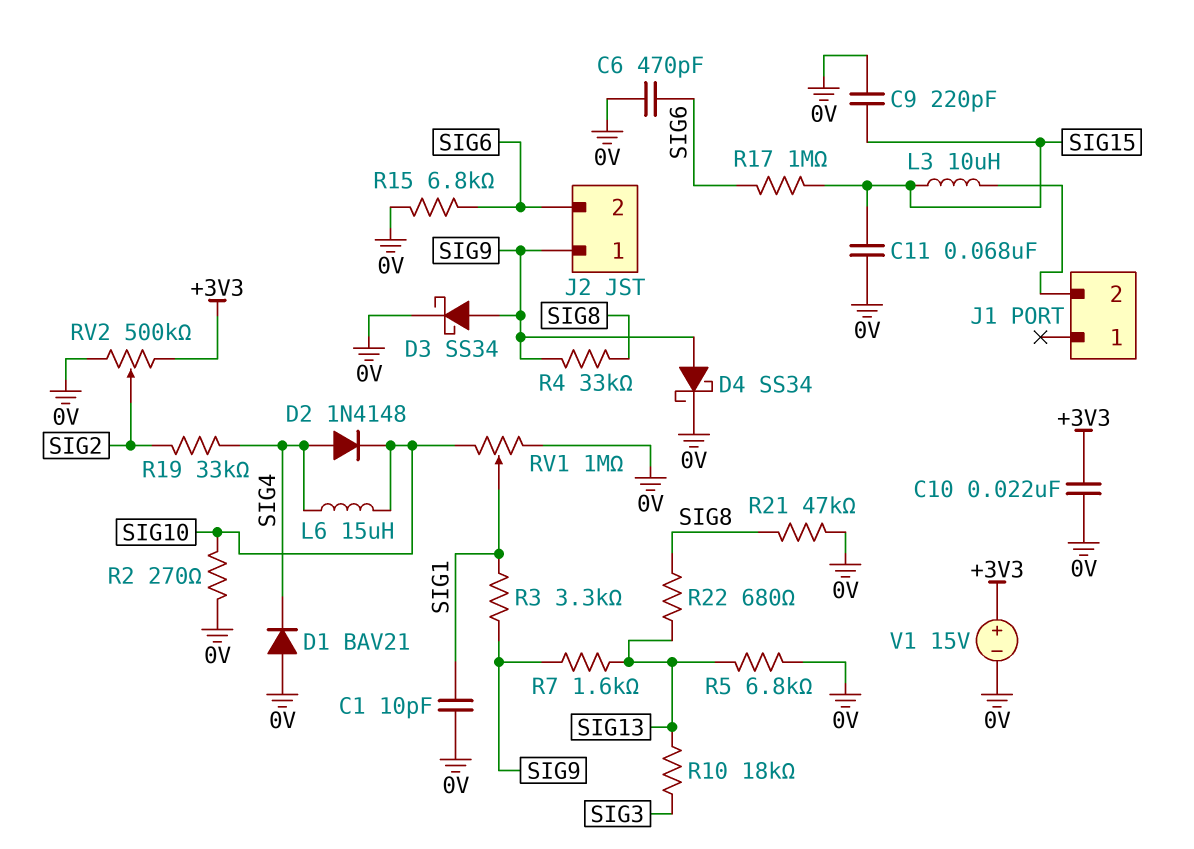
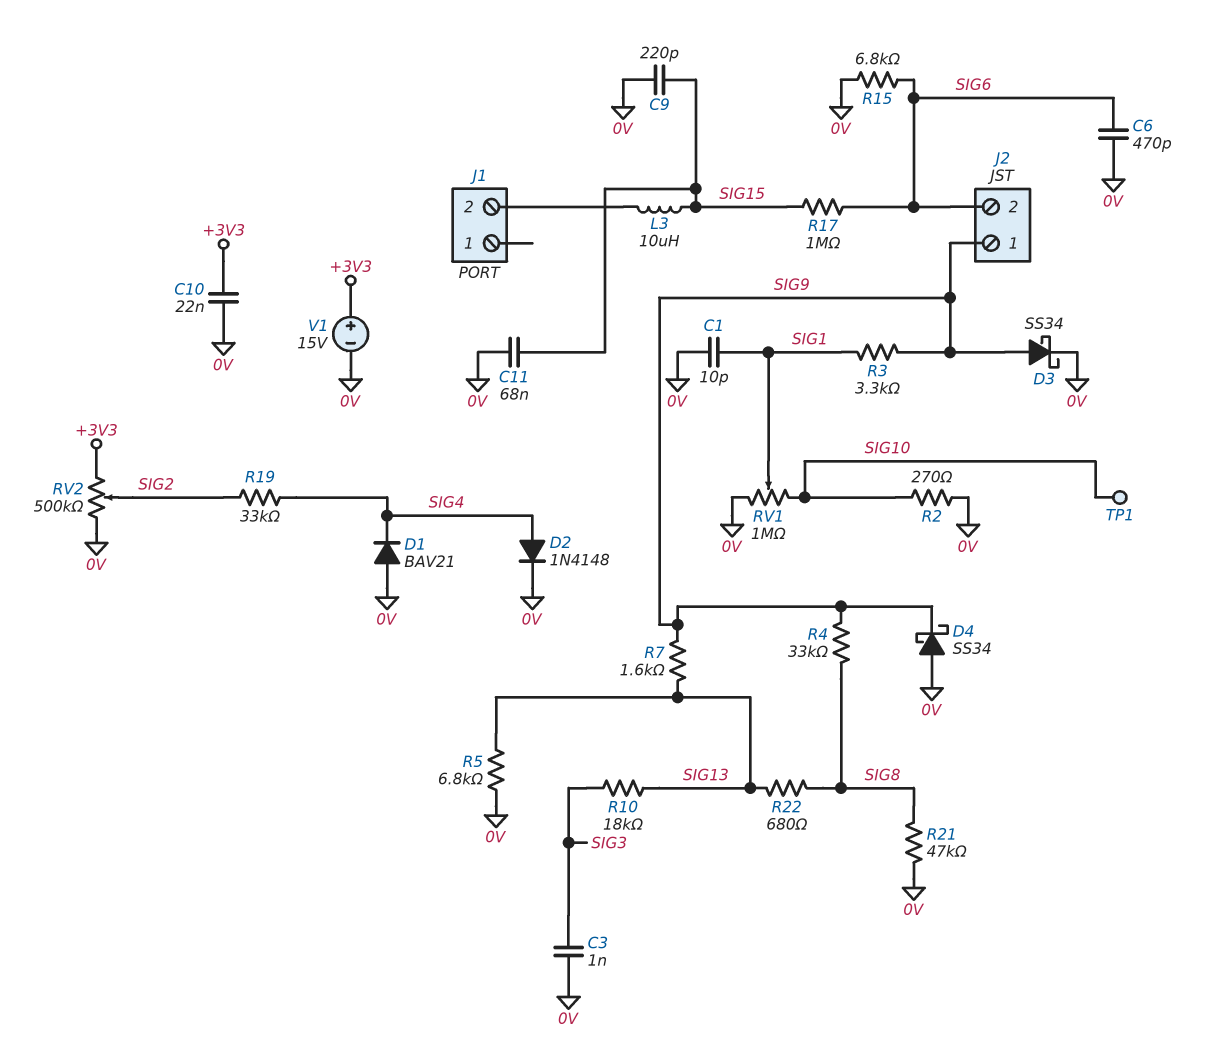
C3: none -> 1nF (0V, SIG3)
D2: diode 1N4148 (A SIG4, K SIG10) -> diode 1N4148 (A SIG4, K 0V)
D4: schottky SS34 (A SIG9, K 0V) -> schottky SS34 (A 0V, K SIG9)
L6: 15uH (SIG4, SIG10) -> none
TP1: none -> test point (SIG10)

